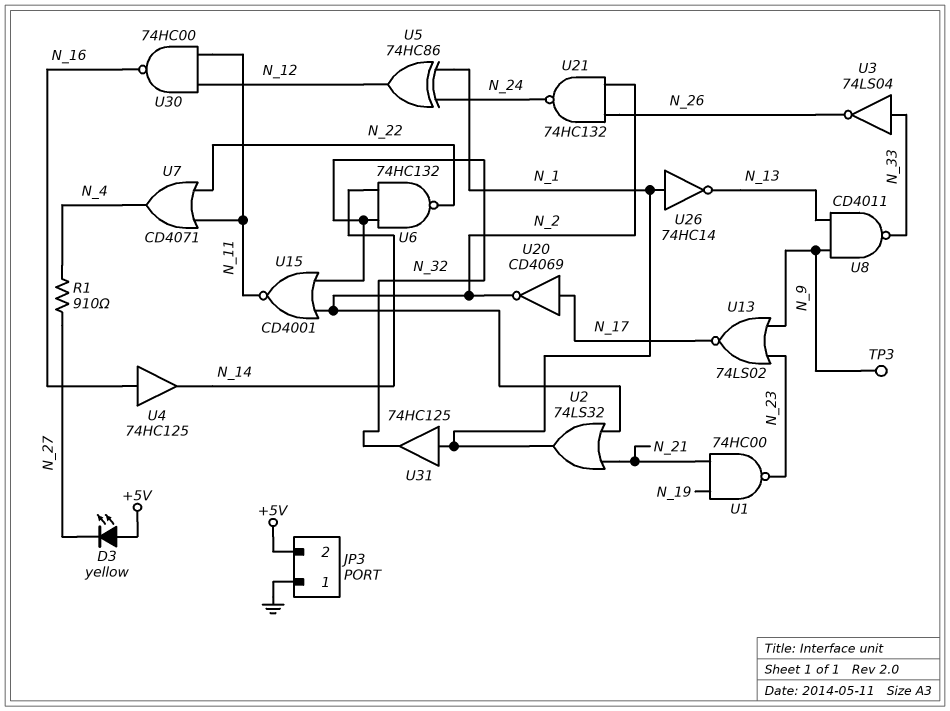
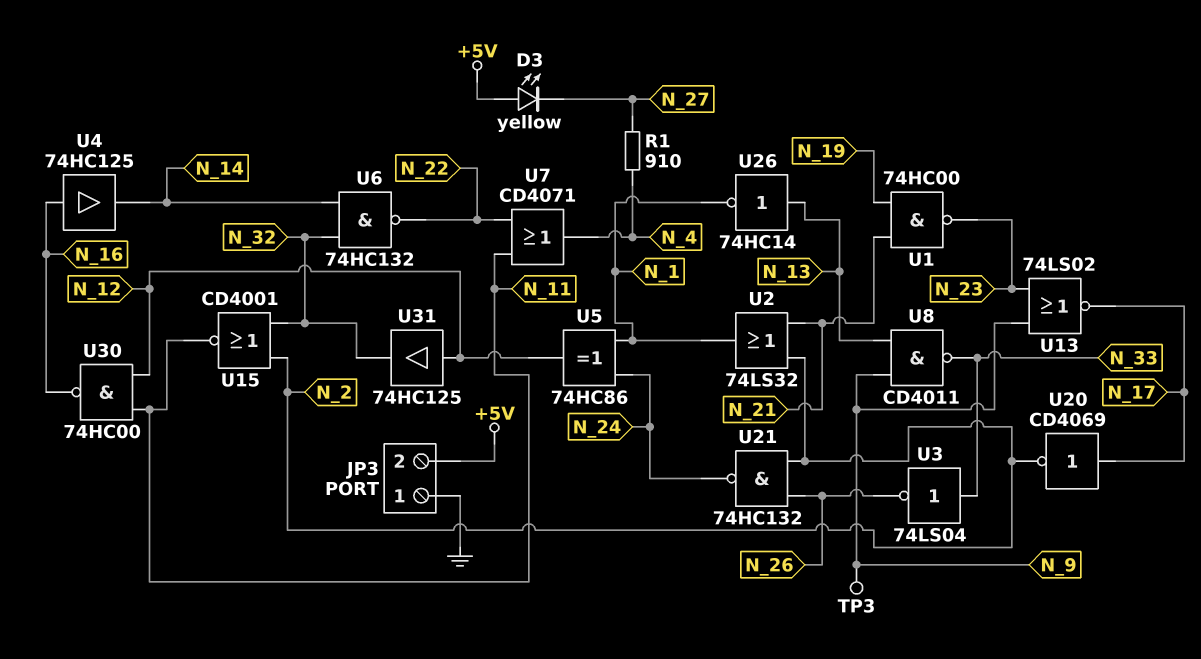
U26: NOT 74HC14 (in N_1, out N_13) -> NOT 74HC14 (in N_13, out N_1)
U31: buffer 74HC125 (in N_1, out N_32) -> buffer 74HC125 (in N_12, out N_32)

